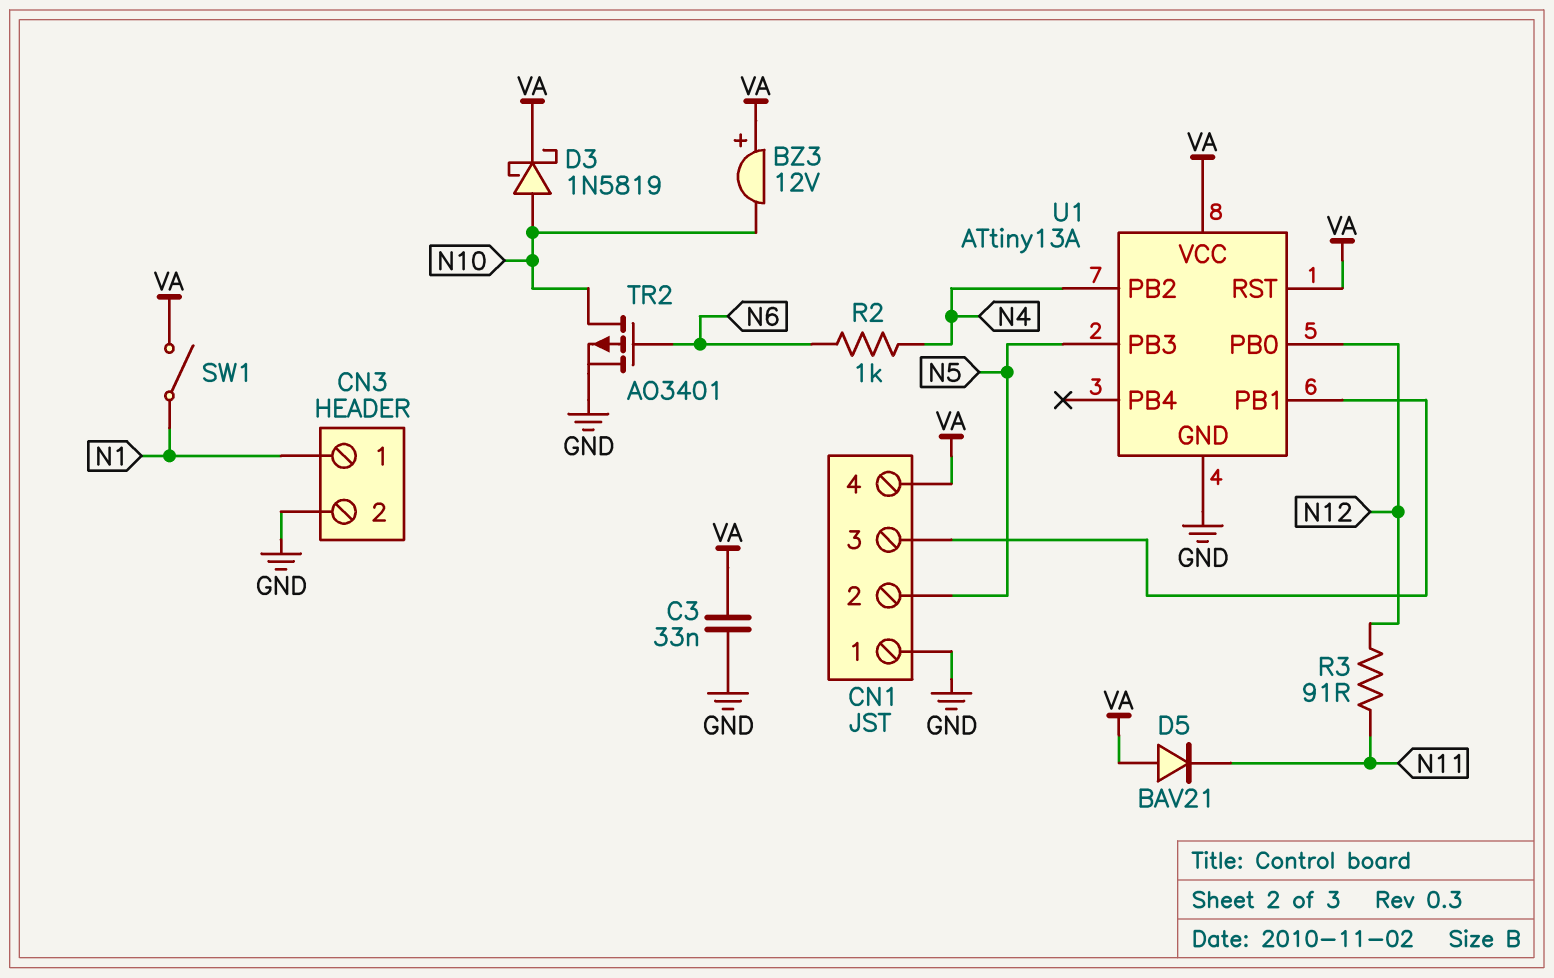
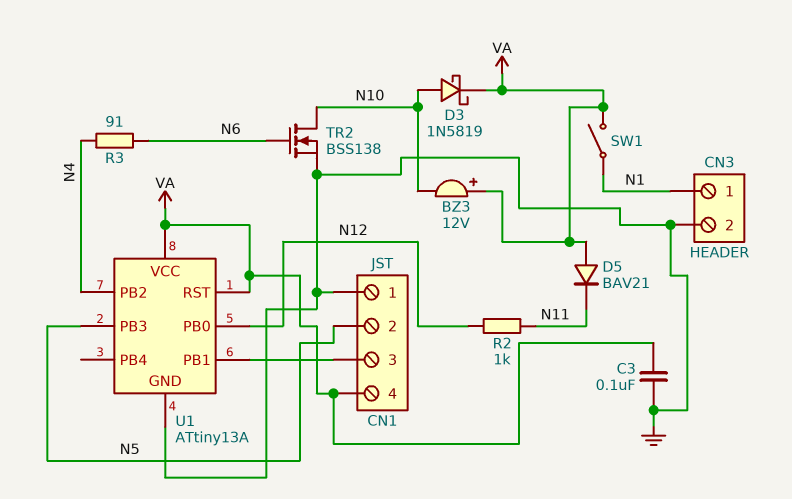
C3: 33nF (GND, VA) -> 100nF (GND, VA)
R2: 1k (N4, N6) -> 1k (N11, N12)
R3: 91 (N11, N12) -> 91 (N4, N6)
TR2: PMOS AO3401 (G N6, D N10, S GND) -> NMOS BSS138 (G N6, D N10, S GND)

